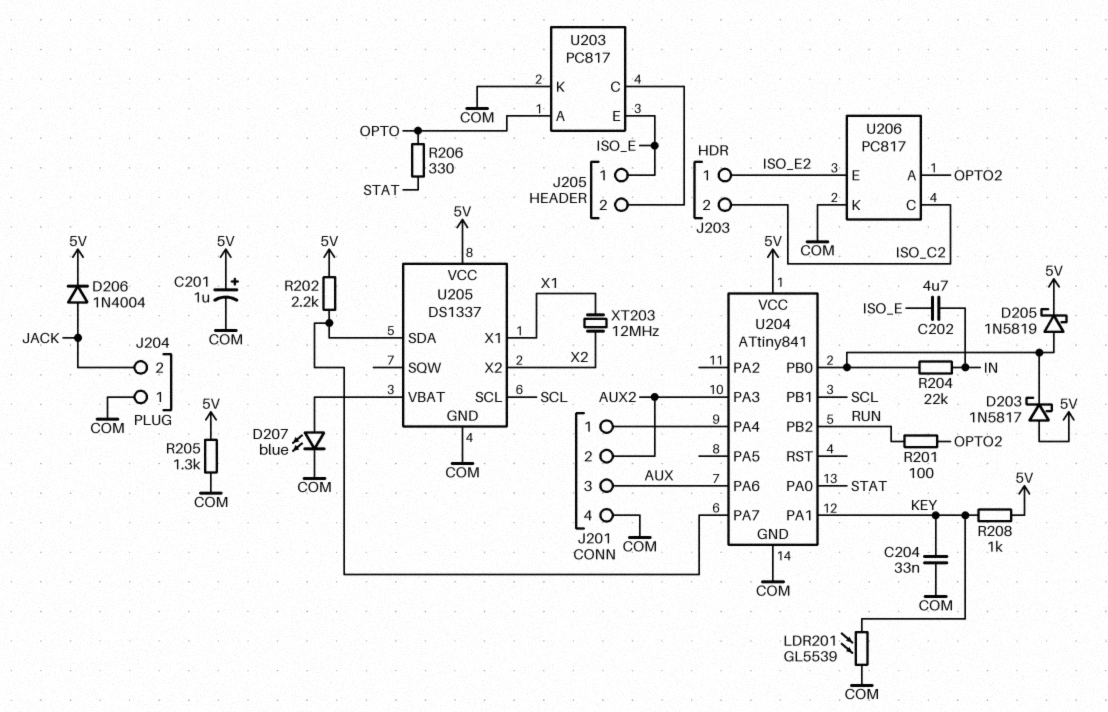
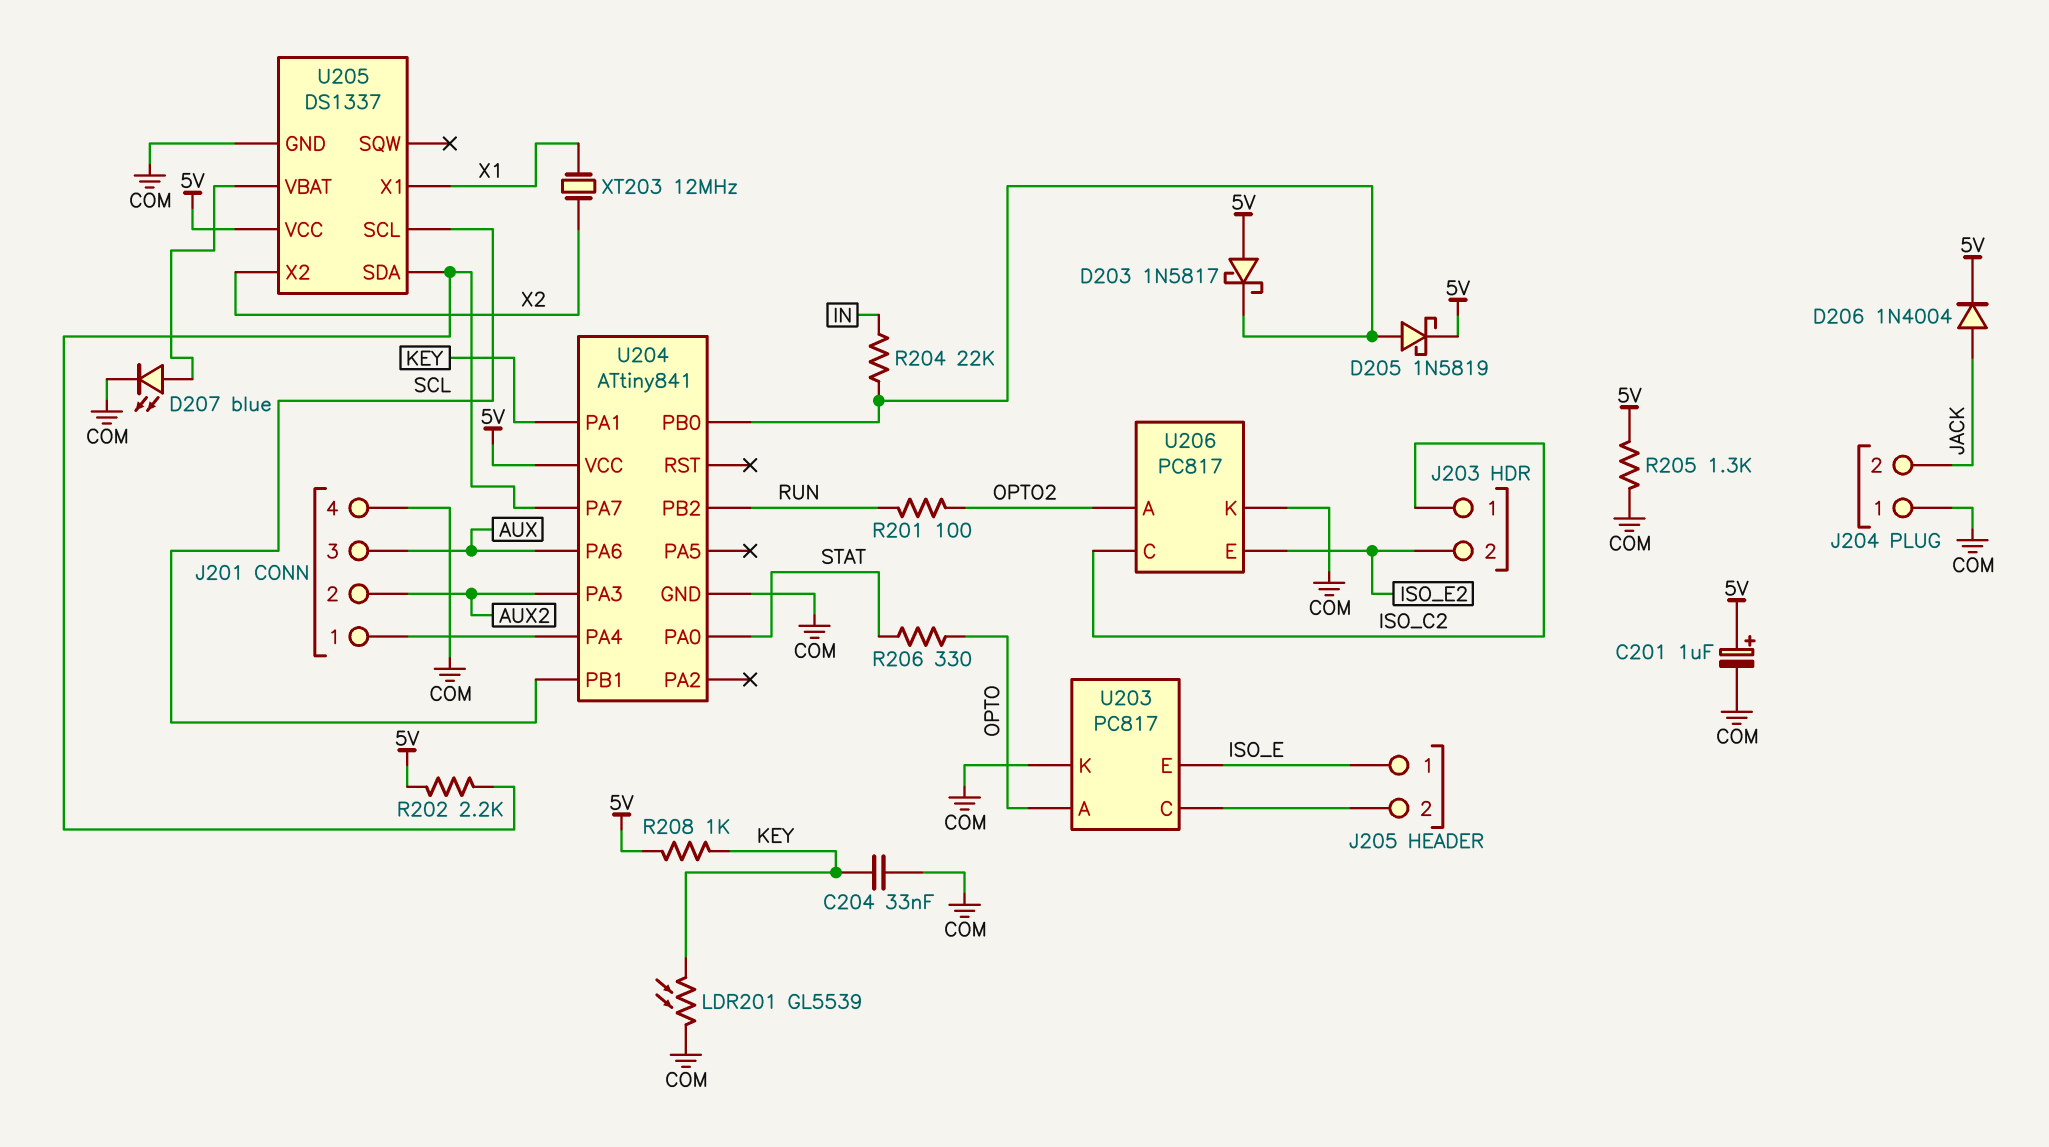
C202: 4.7uF (IN, ISO_E) -> none
J203 pin 1: ISO_E2 -> ISO_C2
J203 pin 2: ISO_C2 -> ISO_E2

